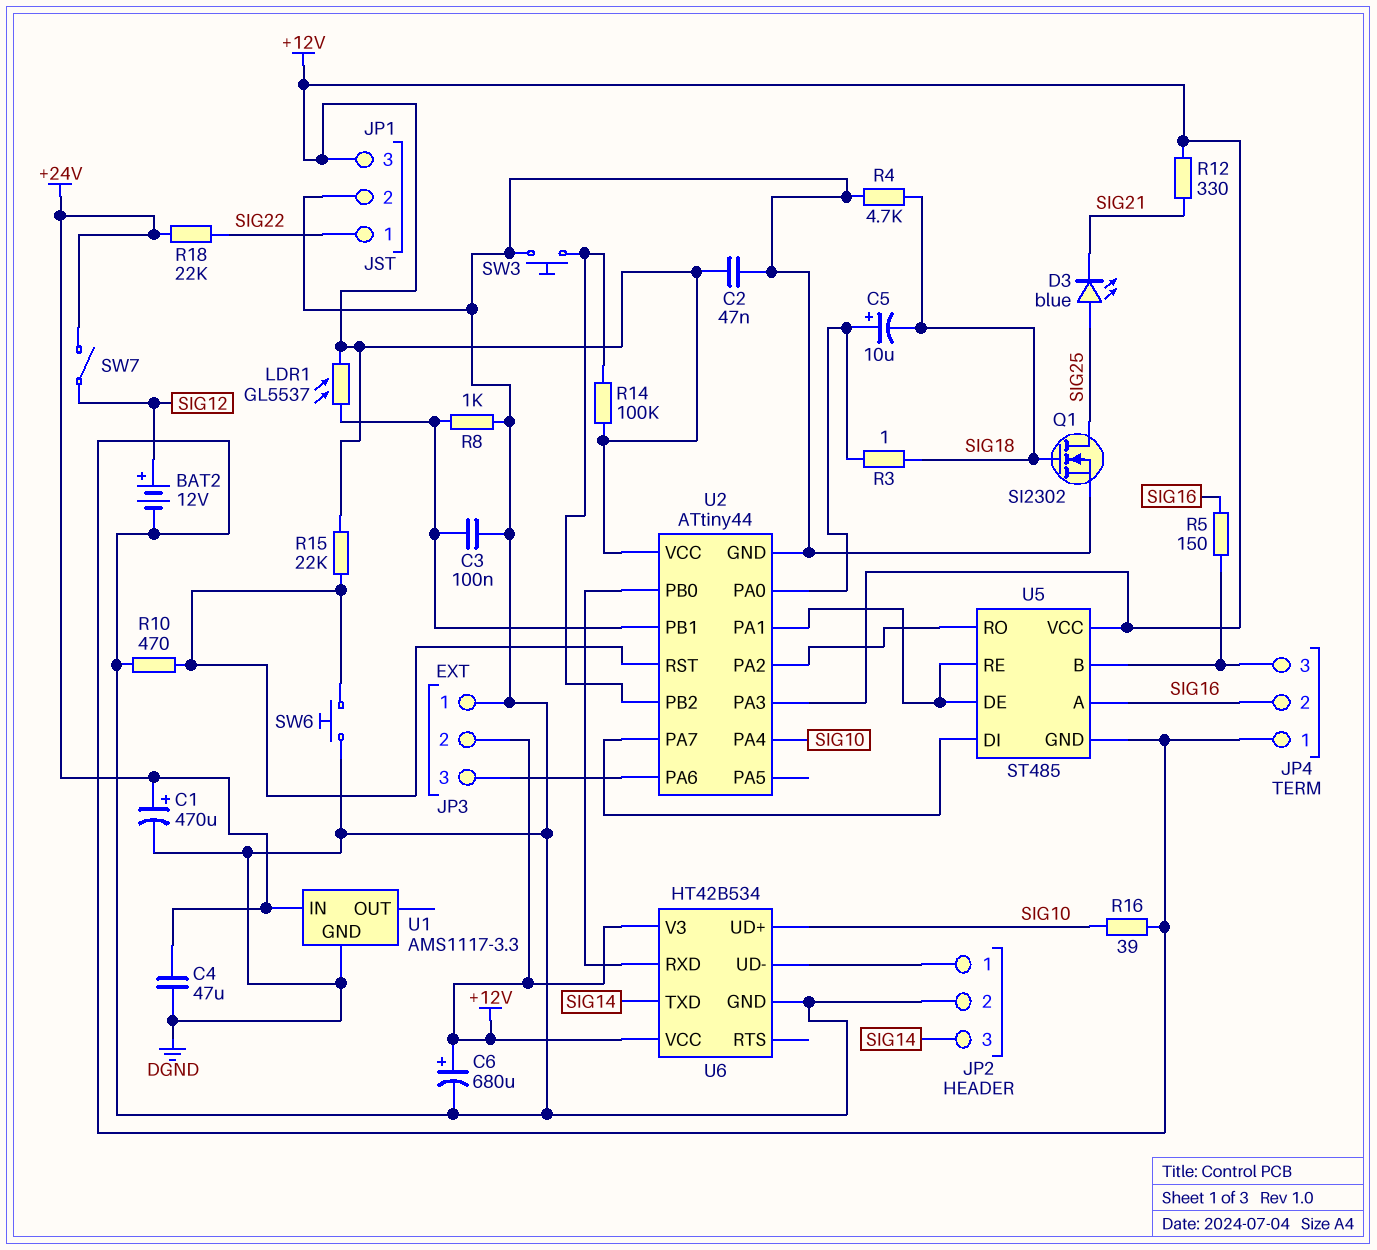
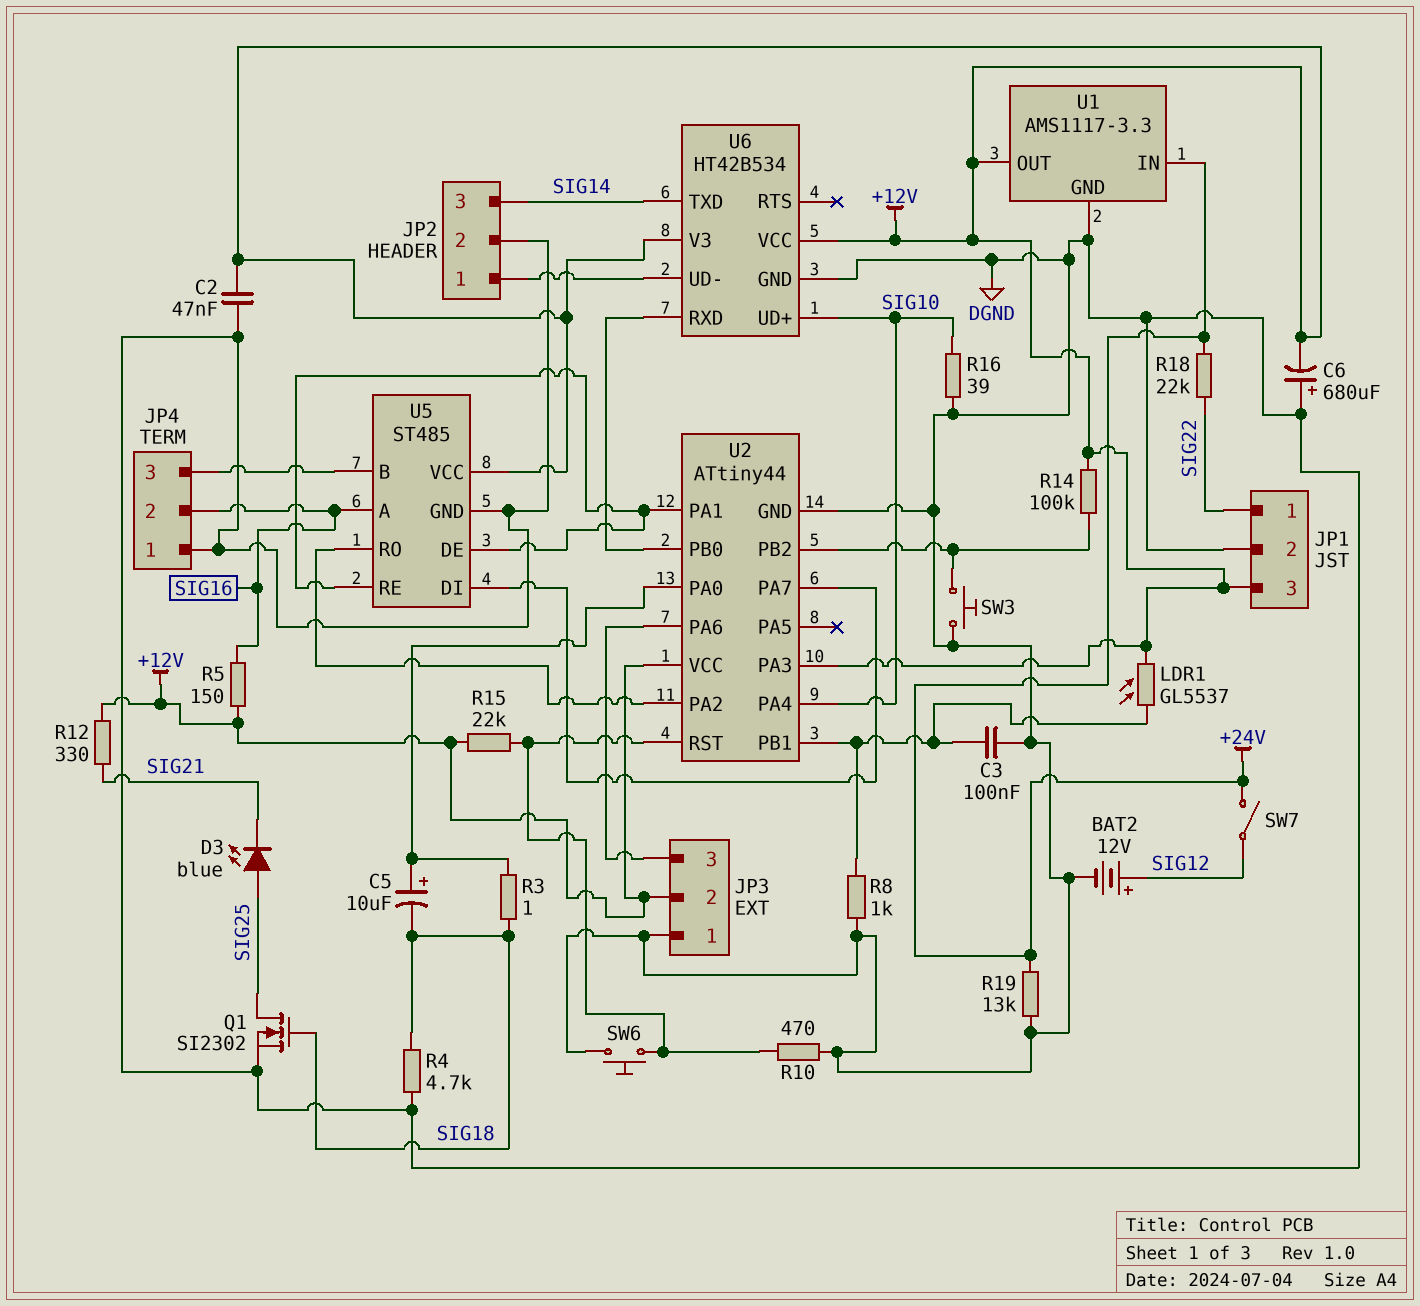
C1: 470uF (plus +24V, minus DGND) -> none
C4: 47uF (+24V, DGND) -> none
C6: 680uF (plus +12V, minus DGND) -> 680uF (plus DGND, minus +12V)
R5: 150 (JP4/3, SIG16) -> 150 (+12V, SIG16)
R19: none -> 13k (+24V, DGND)
U1 pin OUT: none -> +12V

